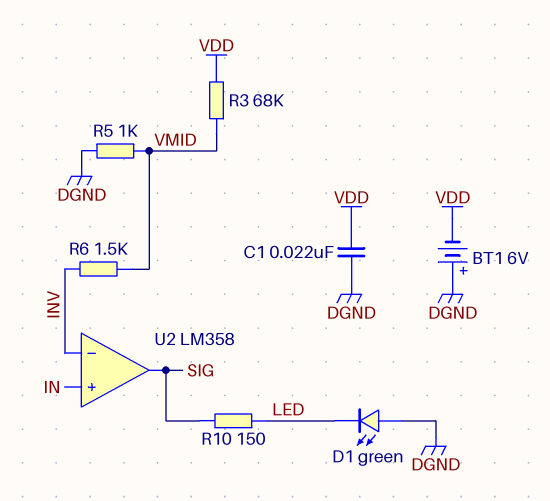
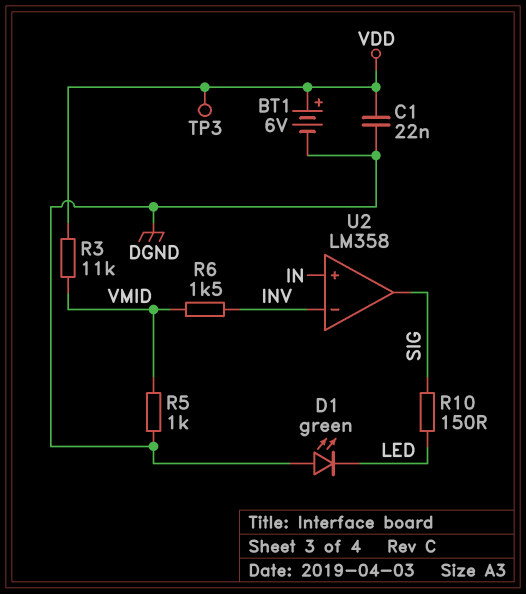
BT1: 6V (plus DGND, minus VDD) -> 6V (plus VDD, minus DGND)
R3: 68k (VDD, VMID) -> 11k (VDD, VMID)
TP3: none -> test point (VDD)

